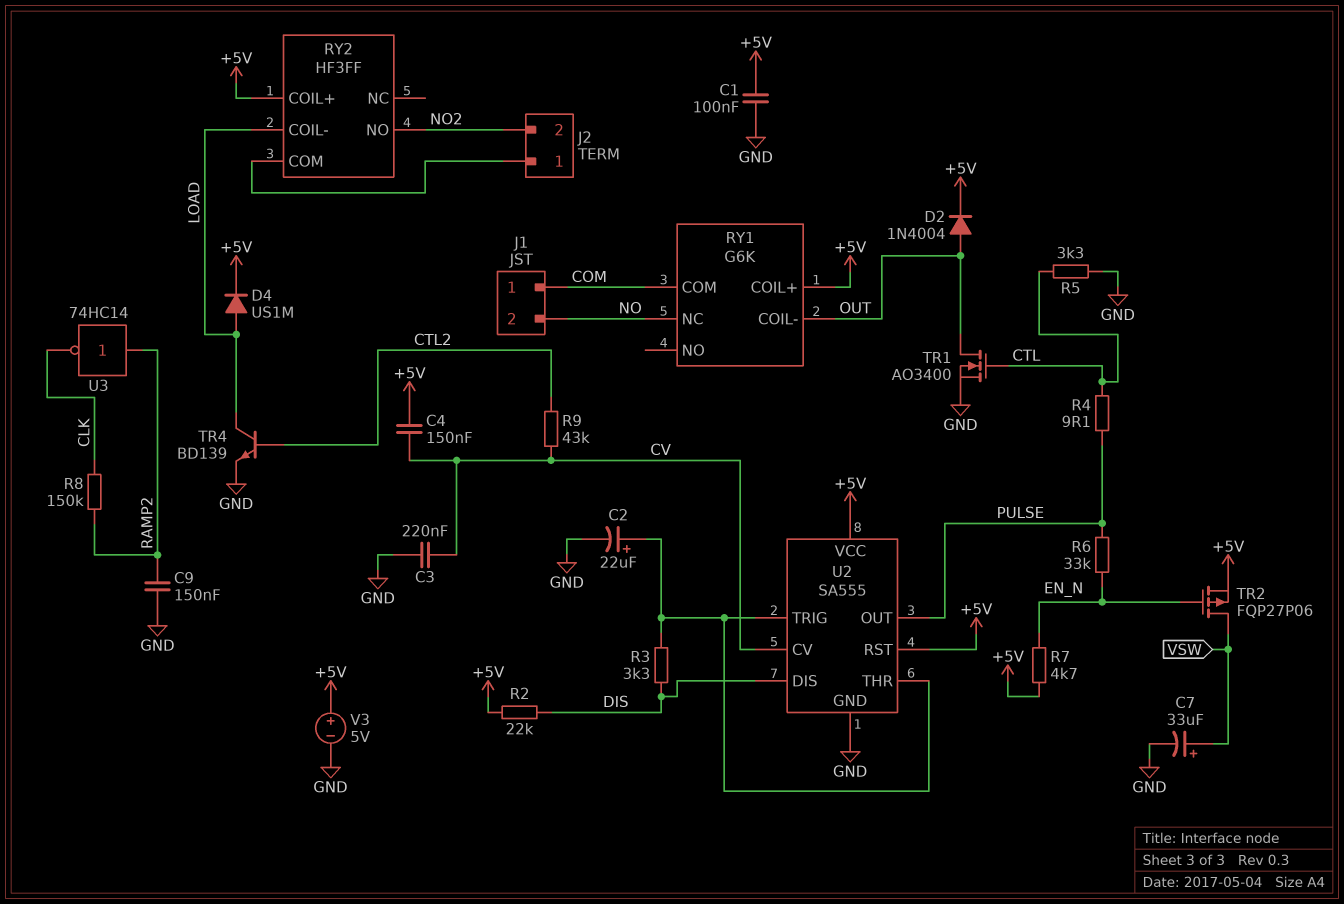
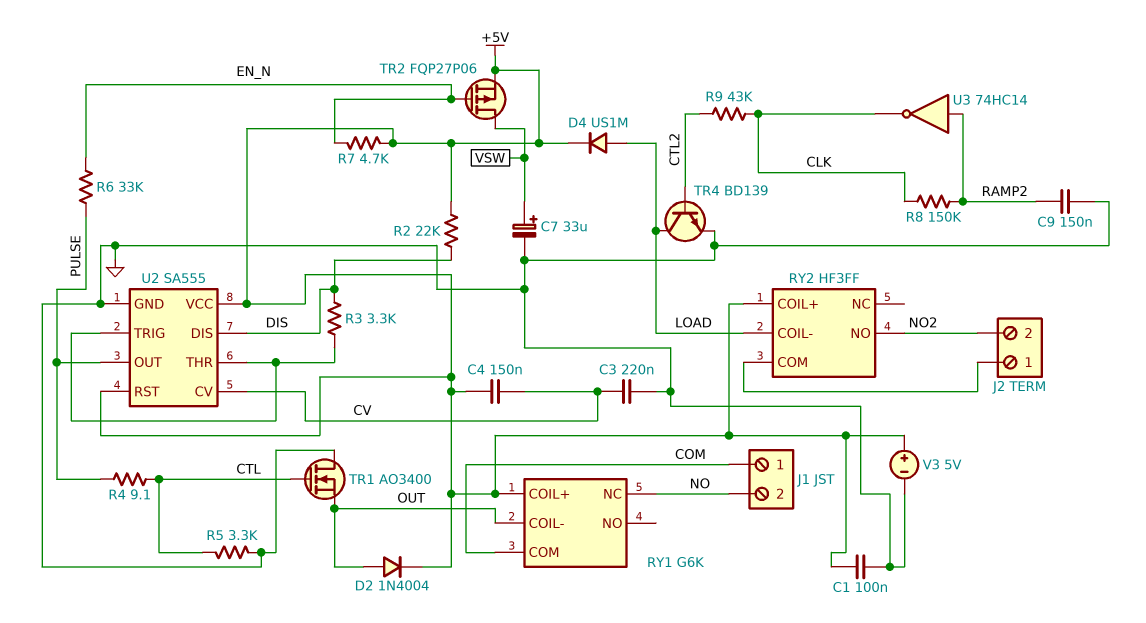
C2: 22uF (plus U2/THR, minus GND) -> none
R9: 43k (CTL2, CV) -> 43k (CLK, CTL2)
TR1: NMOS AO3400 (G CTL, D OUT, S GND) -> NMOS AO3400 (G CTL, D GND, S OUT)

